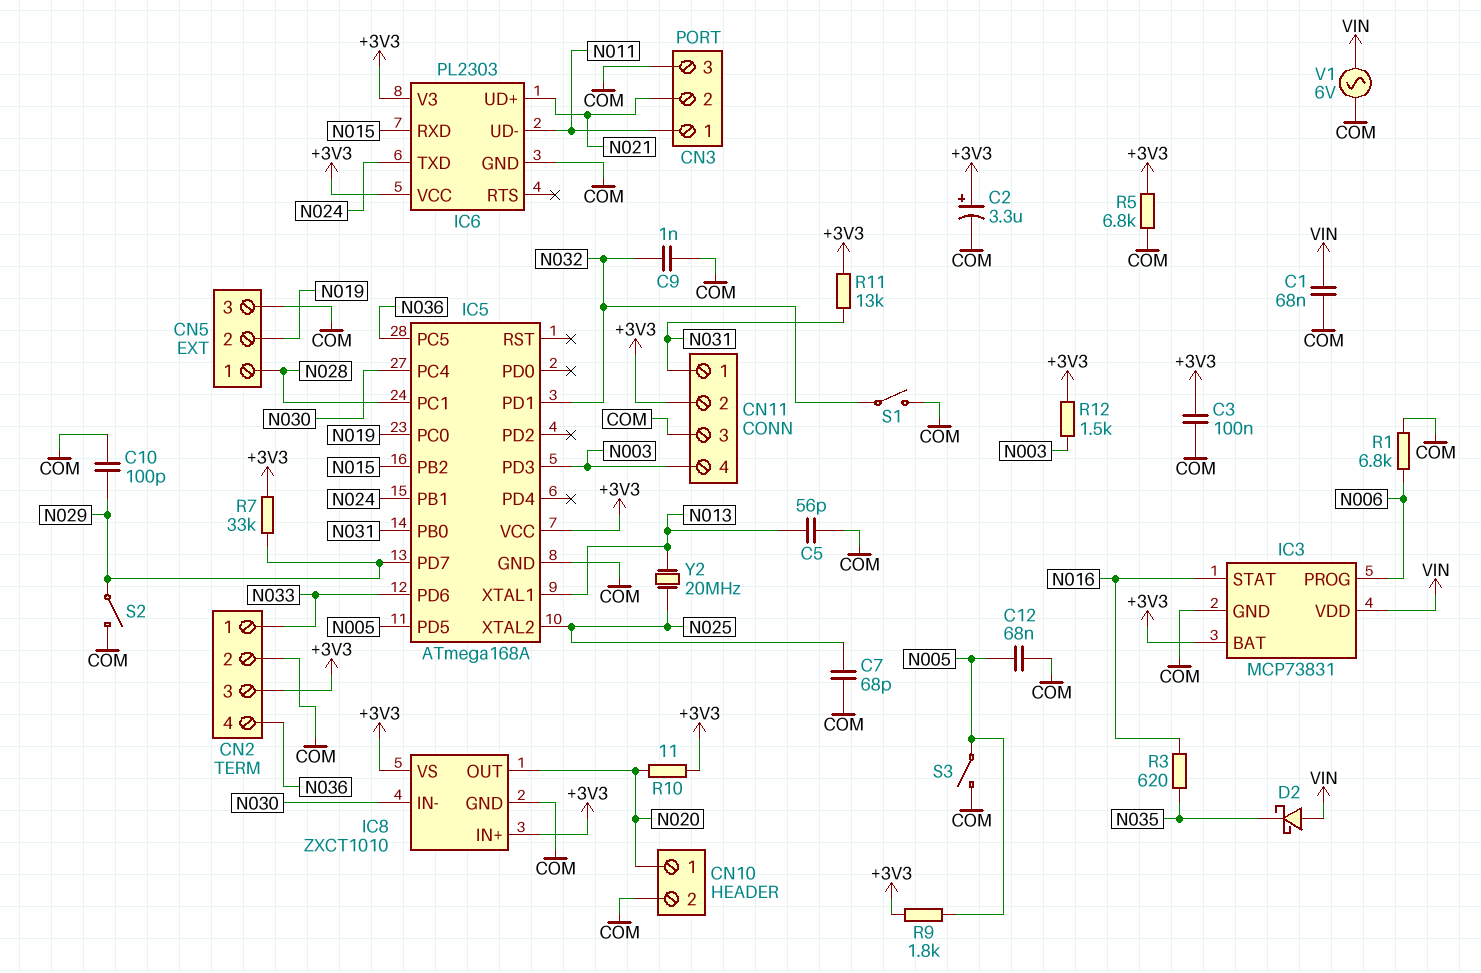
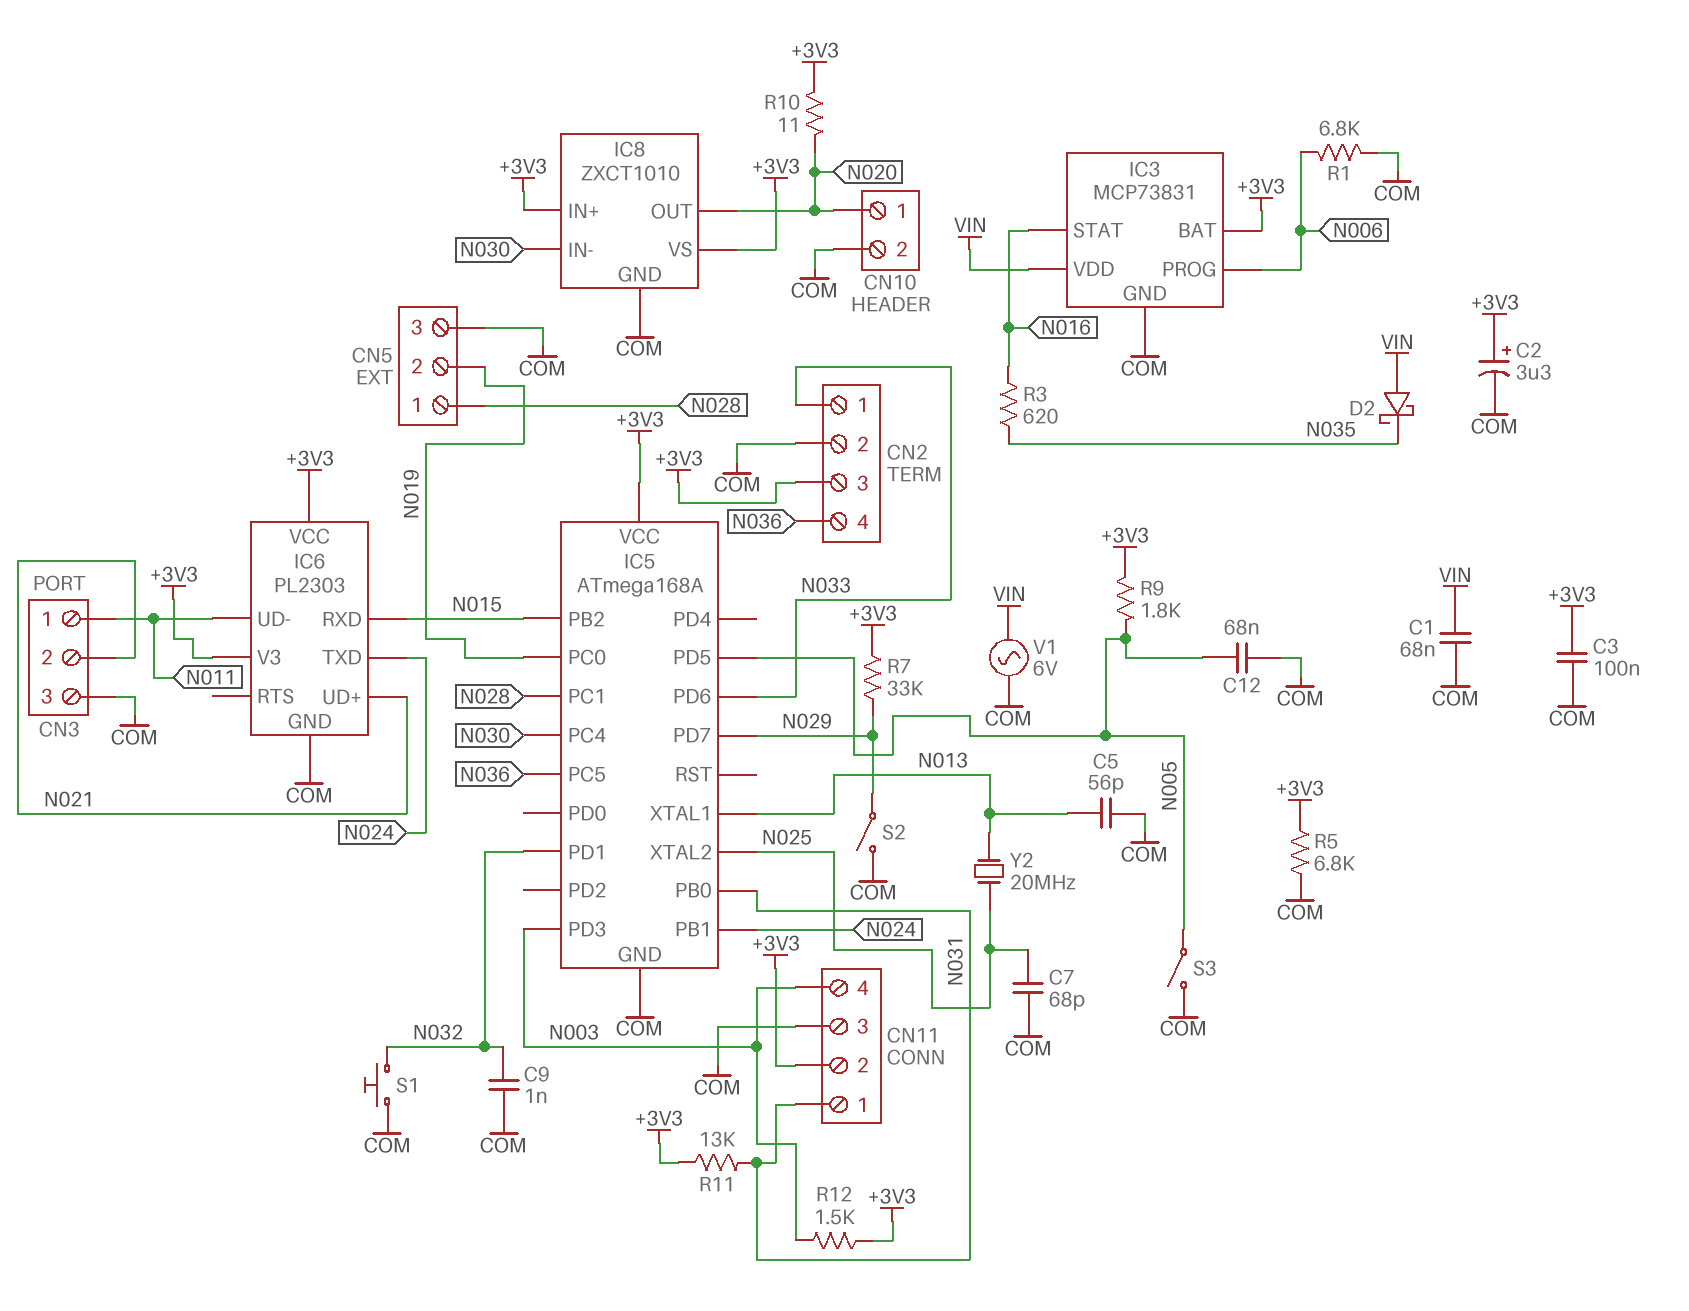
C10: 100pF (COM, N029) -> none
S1: switch (COM, N032) -> button (COM, N032)

